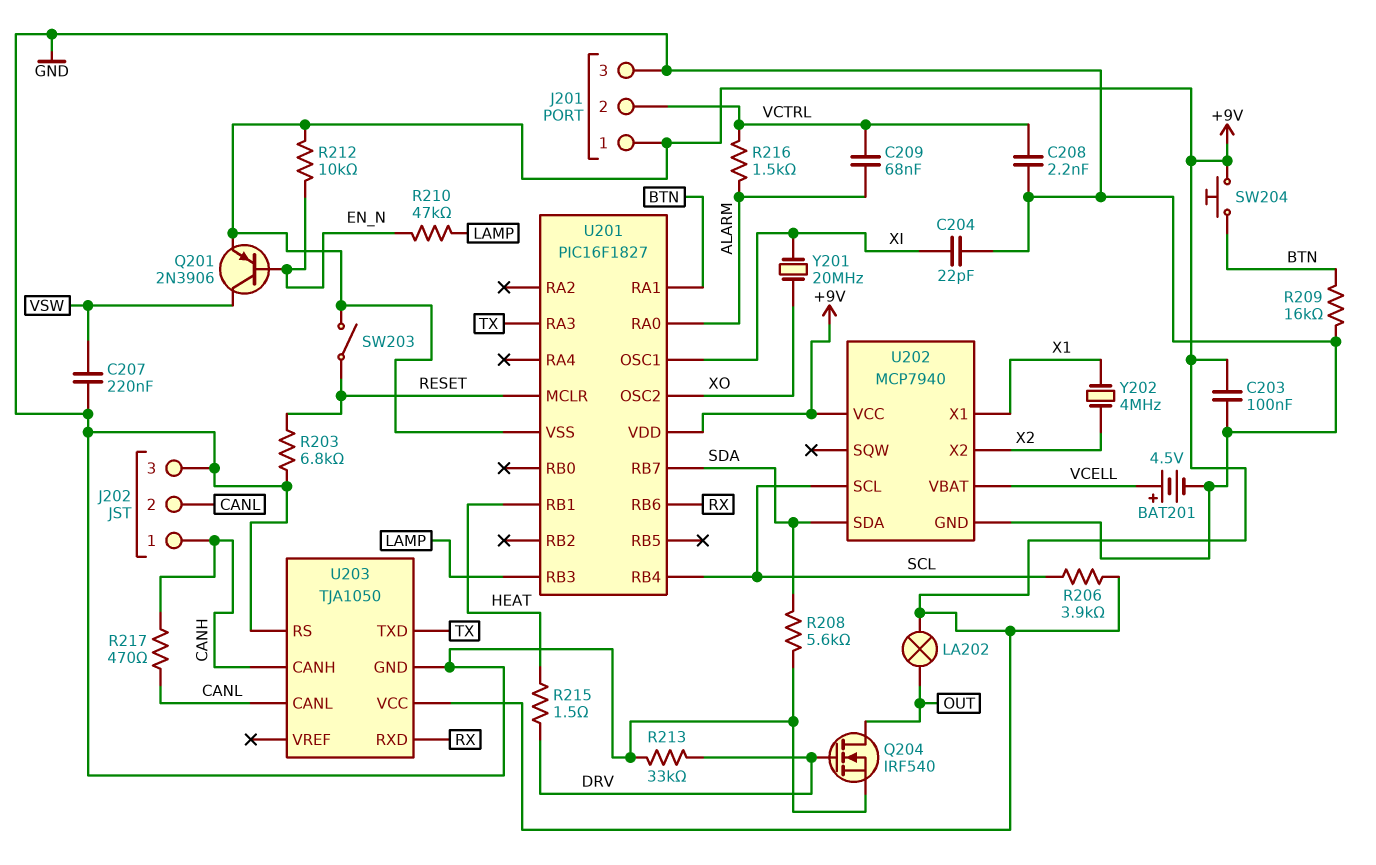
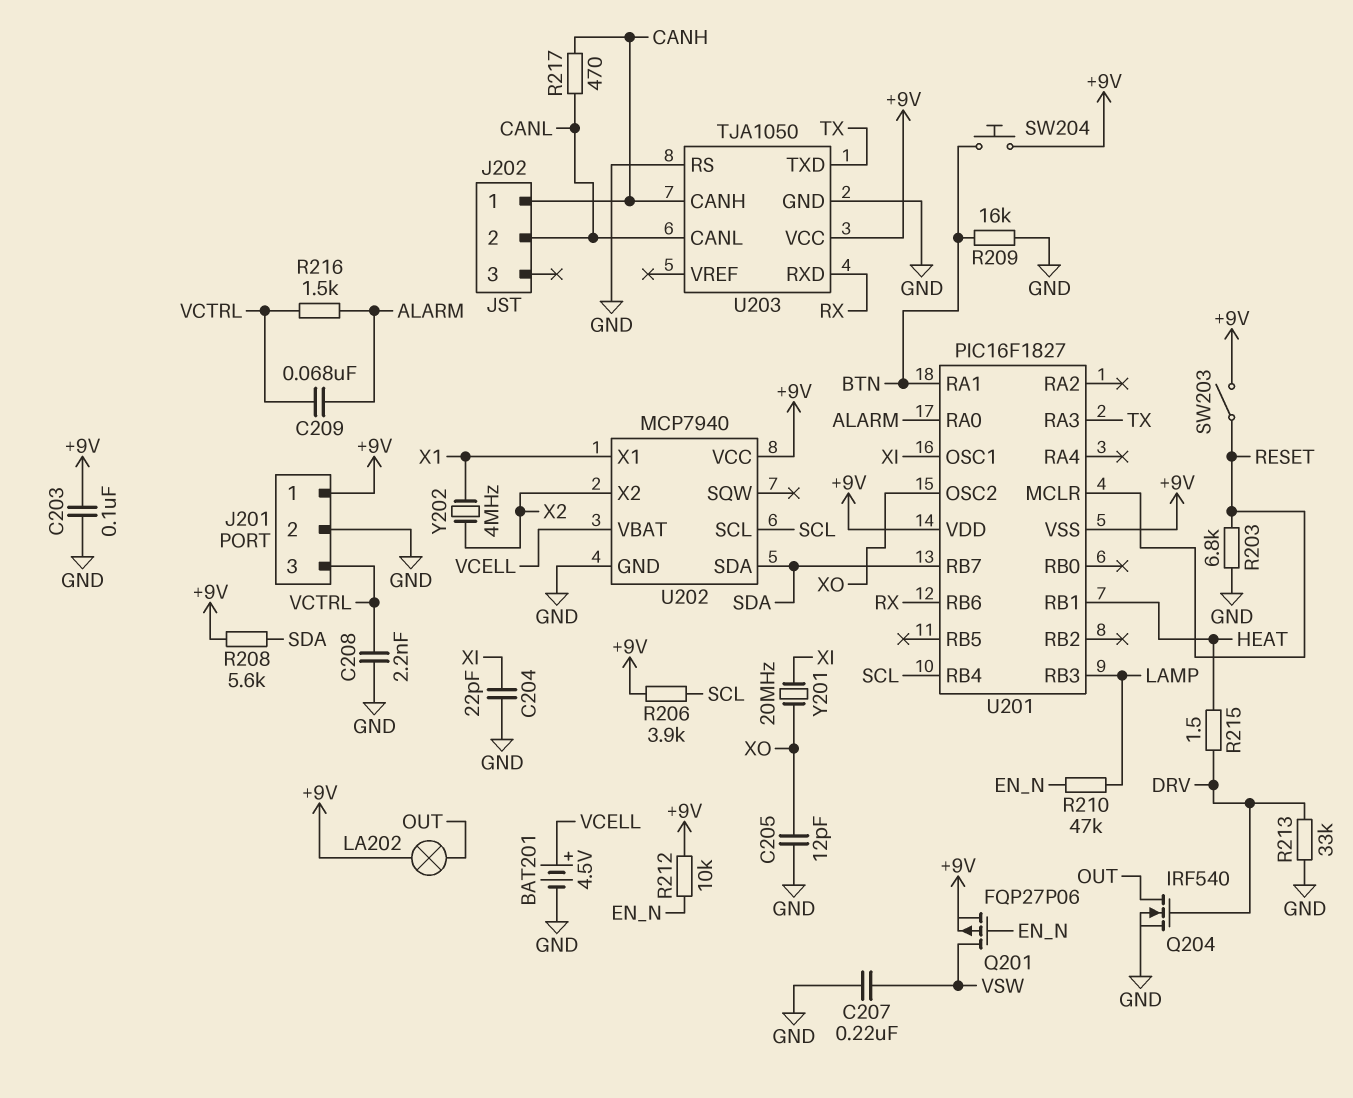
C205: none -> 12pF (GND, XO)
J201 pin 2: VCTRL -> GND
J201 pin 3: GND -> VCTRL
J202 pin 3: GND -> none
Q201: PNP 2N3906 (B EN_N, C VSW, E +9V) -> PMOS FQP27P06 (G EN_N, D VSW, S +9V)
R208: 5.6k (GND, SDA) -> 5.6k (+9V, SDA)

